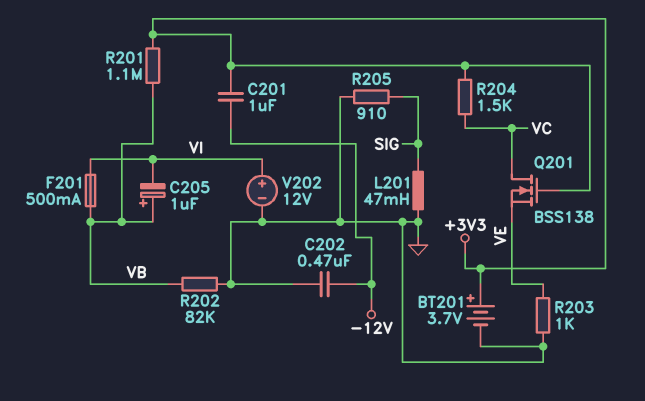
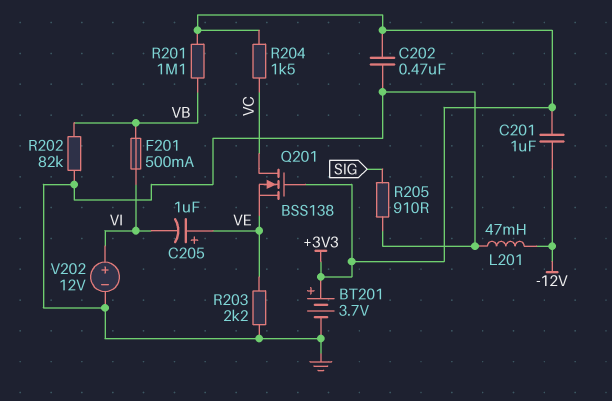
C202: 470nF (-12V, GND) -> 470nF (+3V3, GND)
C205: 1uF (plus VB, minus VI) -> 1uF (plus VE, minus VI)
L201: 47mH (GND, SIG) -> 47mH (-12V, GND)
R203: 1k (GND, VE) -> 2.2k (GND, VE)

